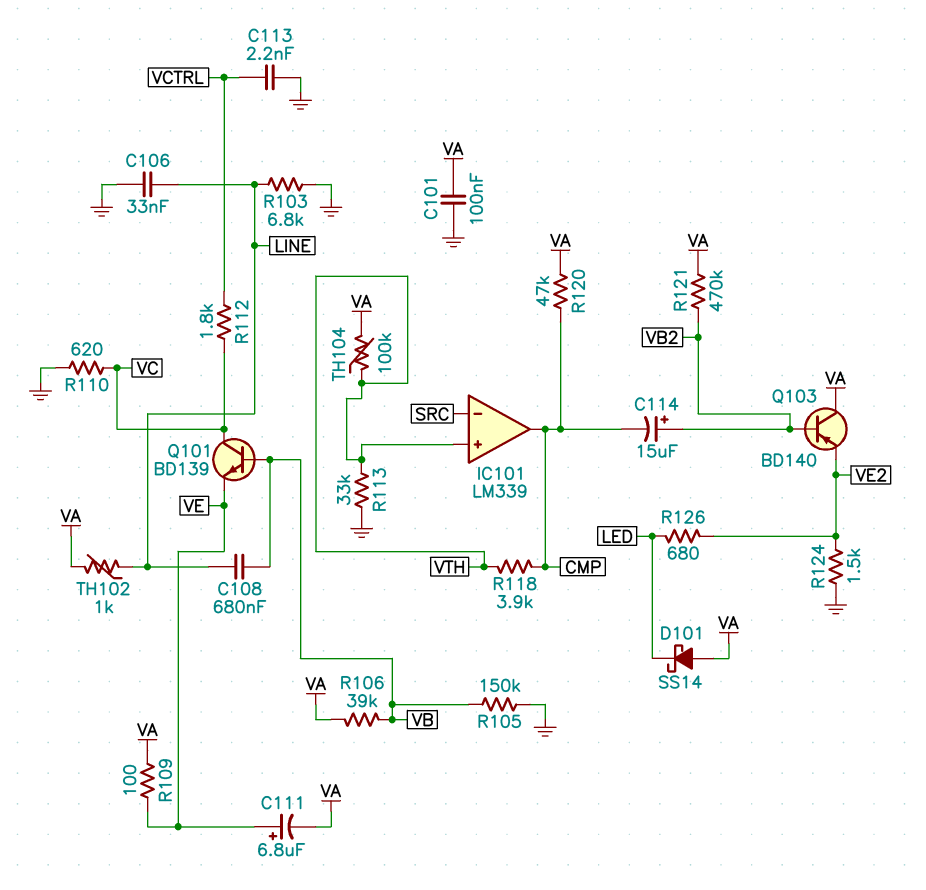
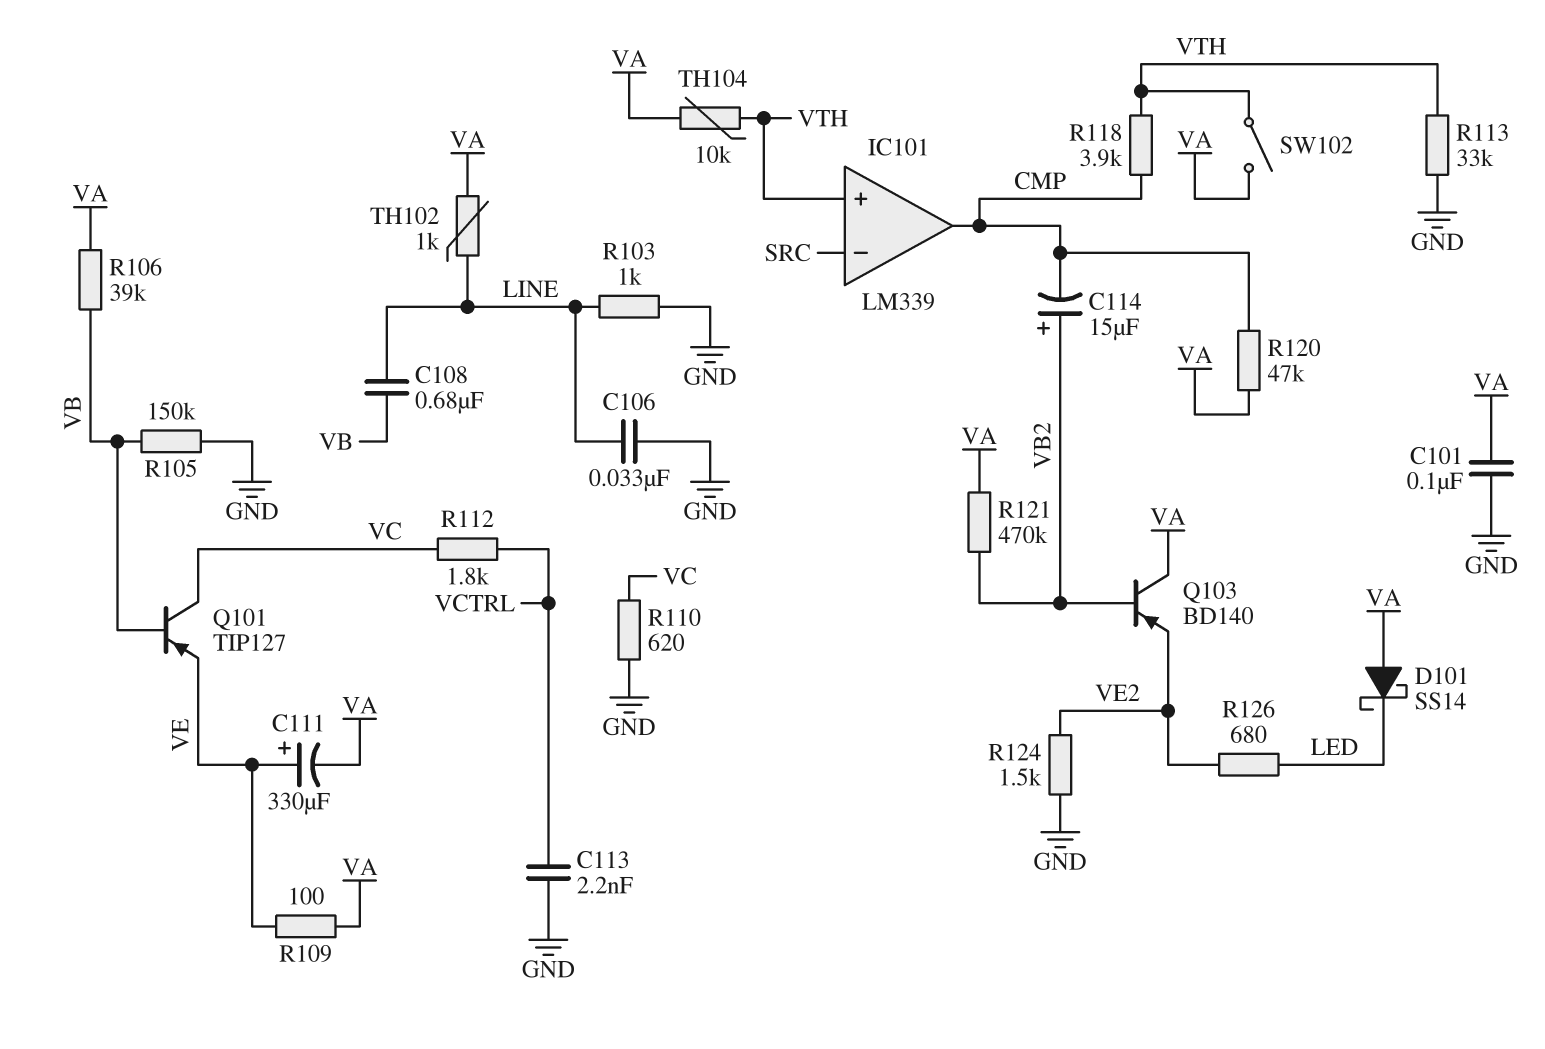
C111: 6.8uF (plus VE, minus VA) -> 330uF (plus VE, minus VA)
Q101: NPN BD139 (B VB, C VC, E VE) -> PNP TIP127 (B VB, C VC, E VE)
R103: 6.8k (GND, LINE) -> 1k (GND, LINE)
SW102: none -> switch (VA, VTH)
TH104: 100k (VA, VTH) -> 10k (VA, VTH)

